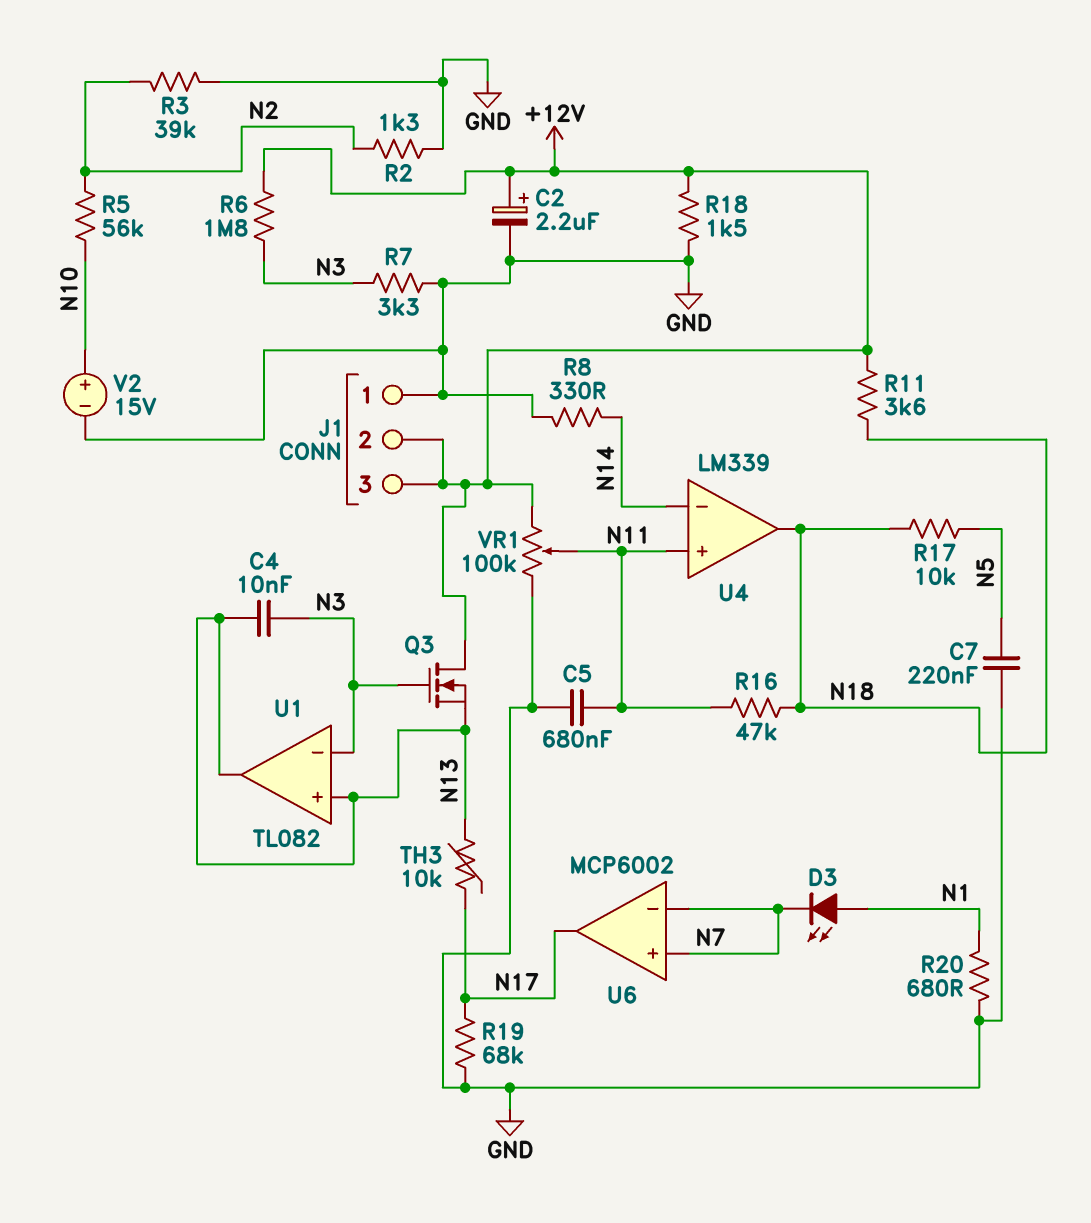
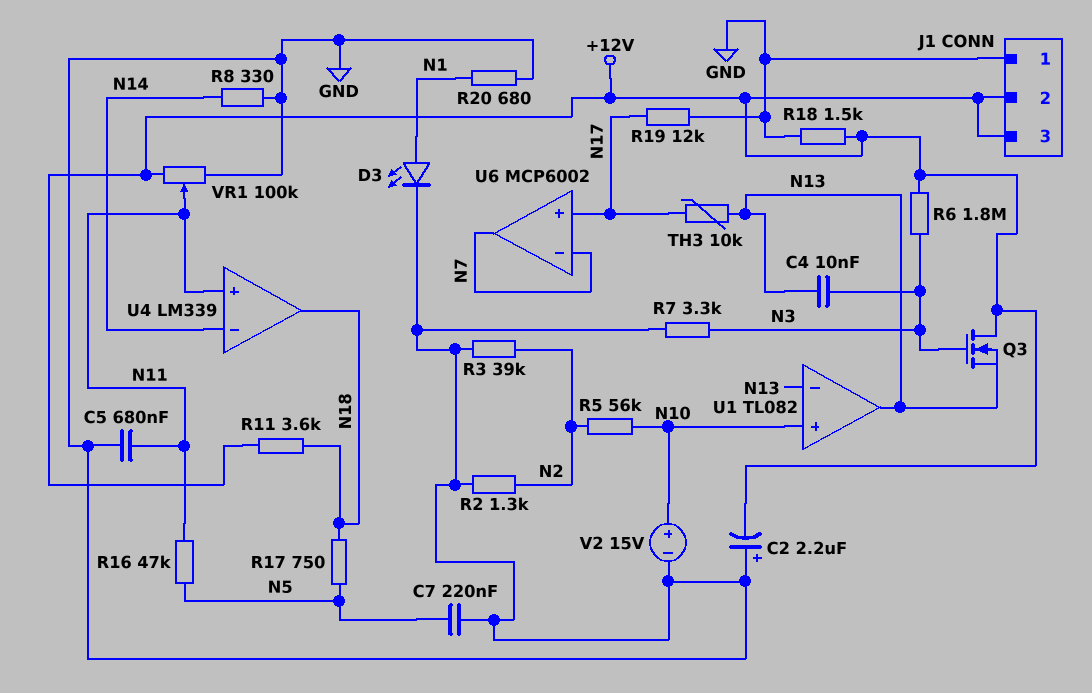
C2: 2.2uF (plus +12V, minus GND) -> 2.2uF (plus GND, minus +12V)
D3: LED (A N1, K N7) -> LED (A N1, K GND)
R16: 47k (N11, N18) -> 47k (N5, N11)
R17: 10k (N5, N18) -> 750 (N5, N18)
R19: 68k (GND, N17) -> 12k (GND, N17)
U1 pin in+: N13 -> N10
U1 pin in-: N3 -> N13
U6 pin in+: N7 -> N17
U6 pin out: N17 -> N7

